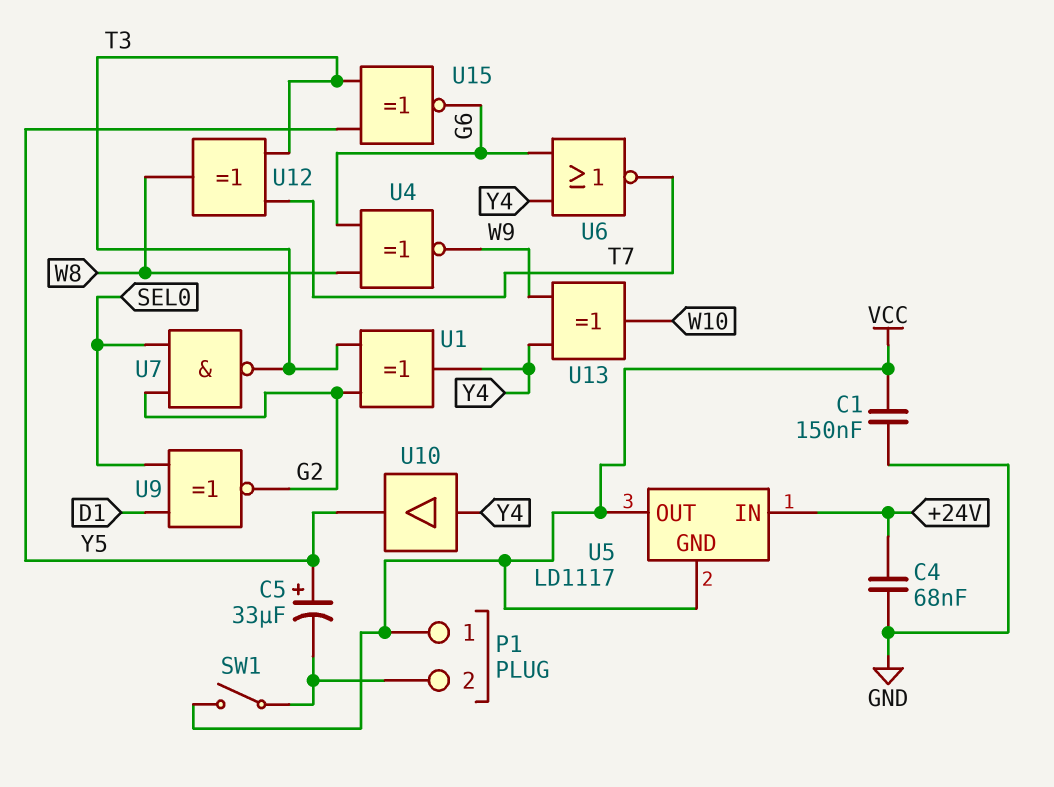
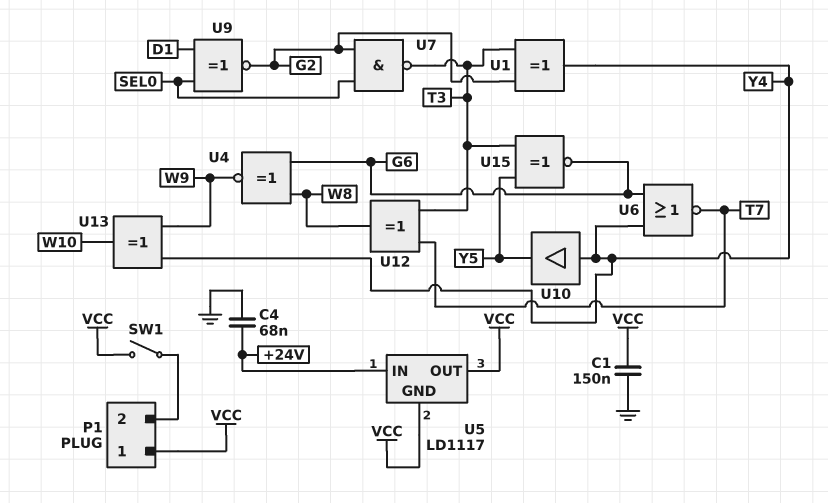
C5: 33uF (plus Y5, minus P1/2) -> none

